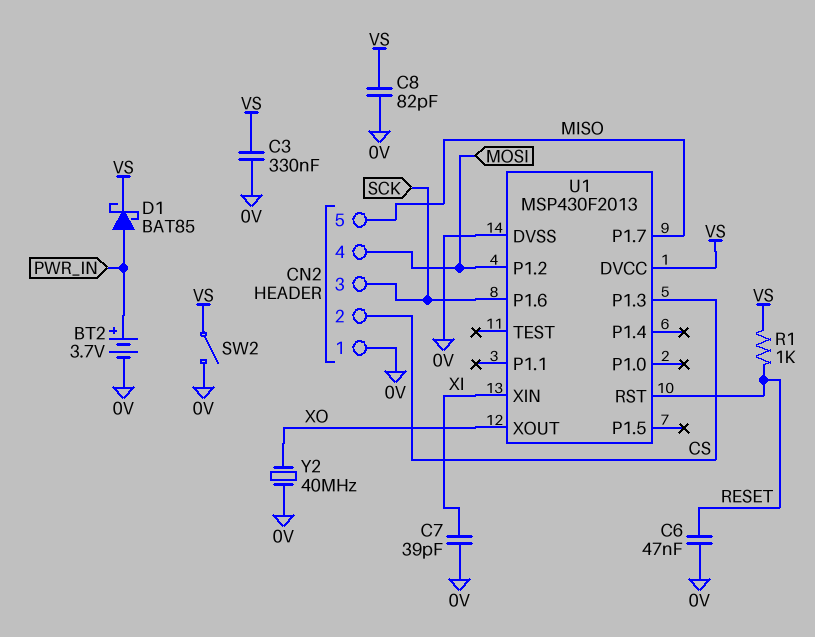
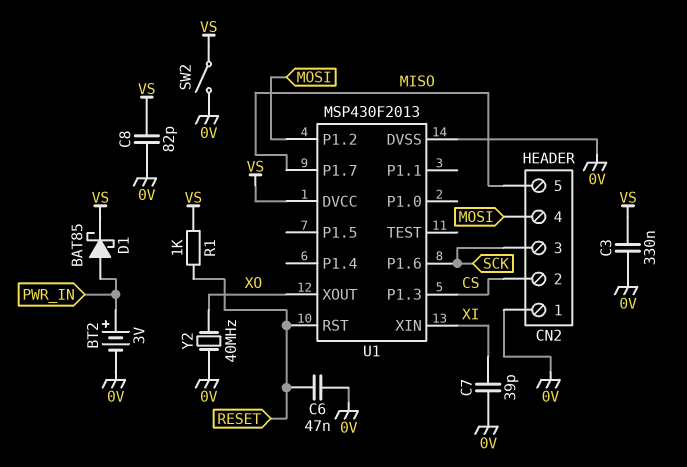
BT2: 3.7V (plus PWR_IN, minus 0V) -> 3V (plus PWR_IN, minus 0V)

